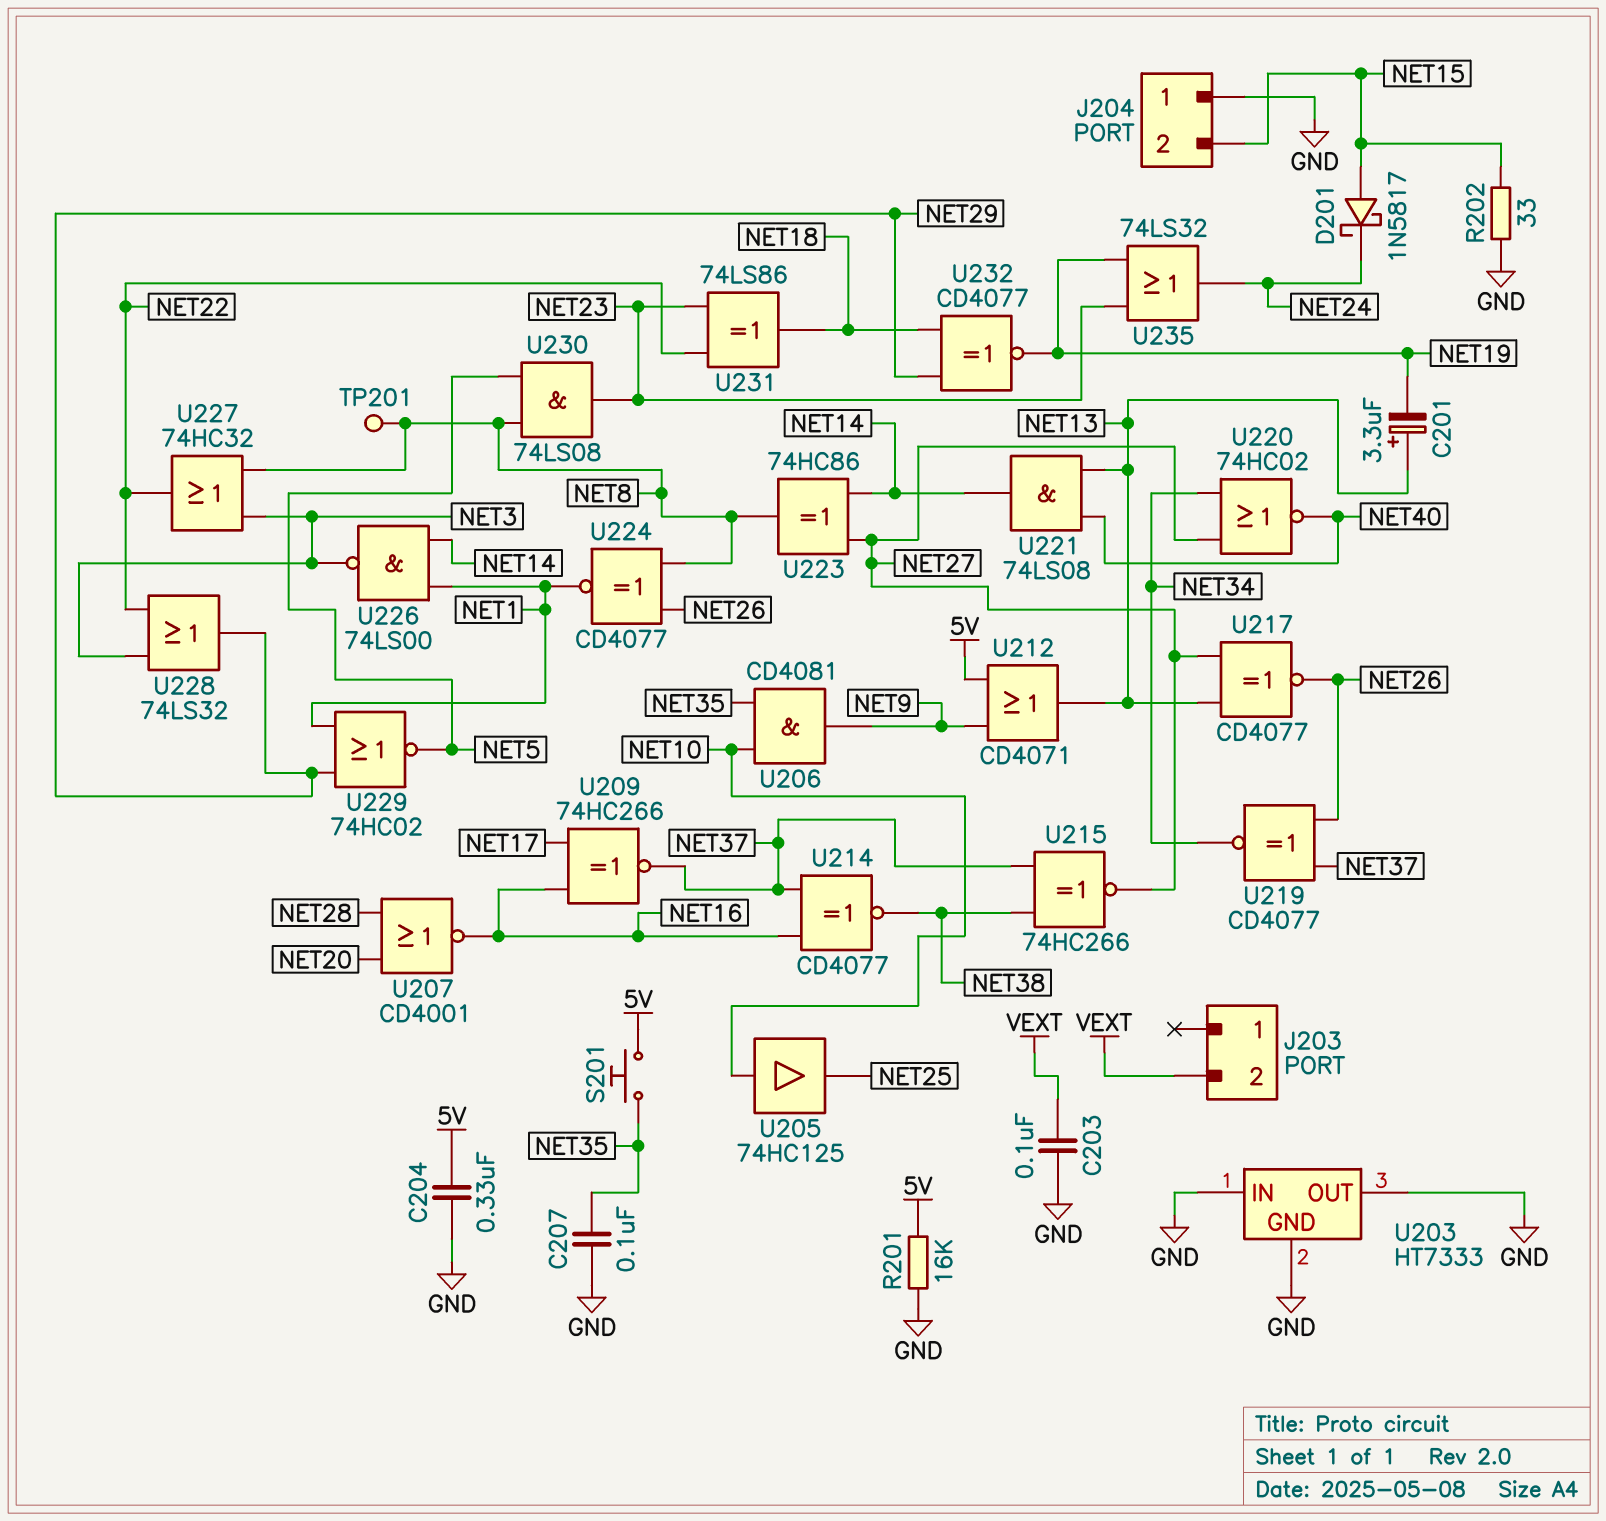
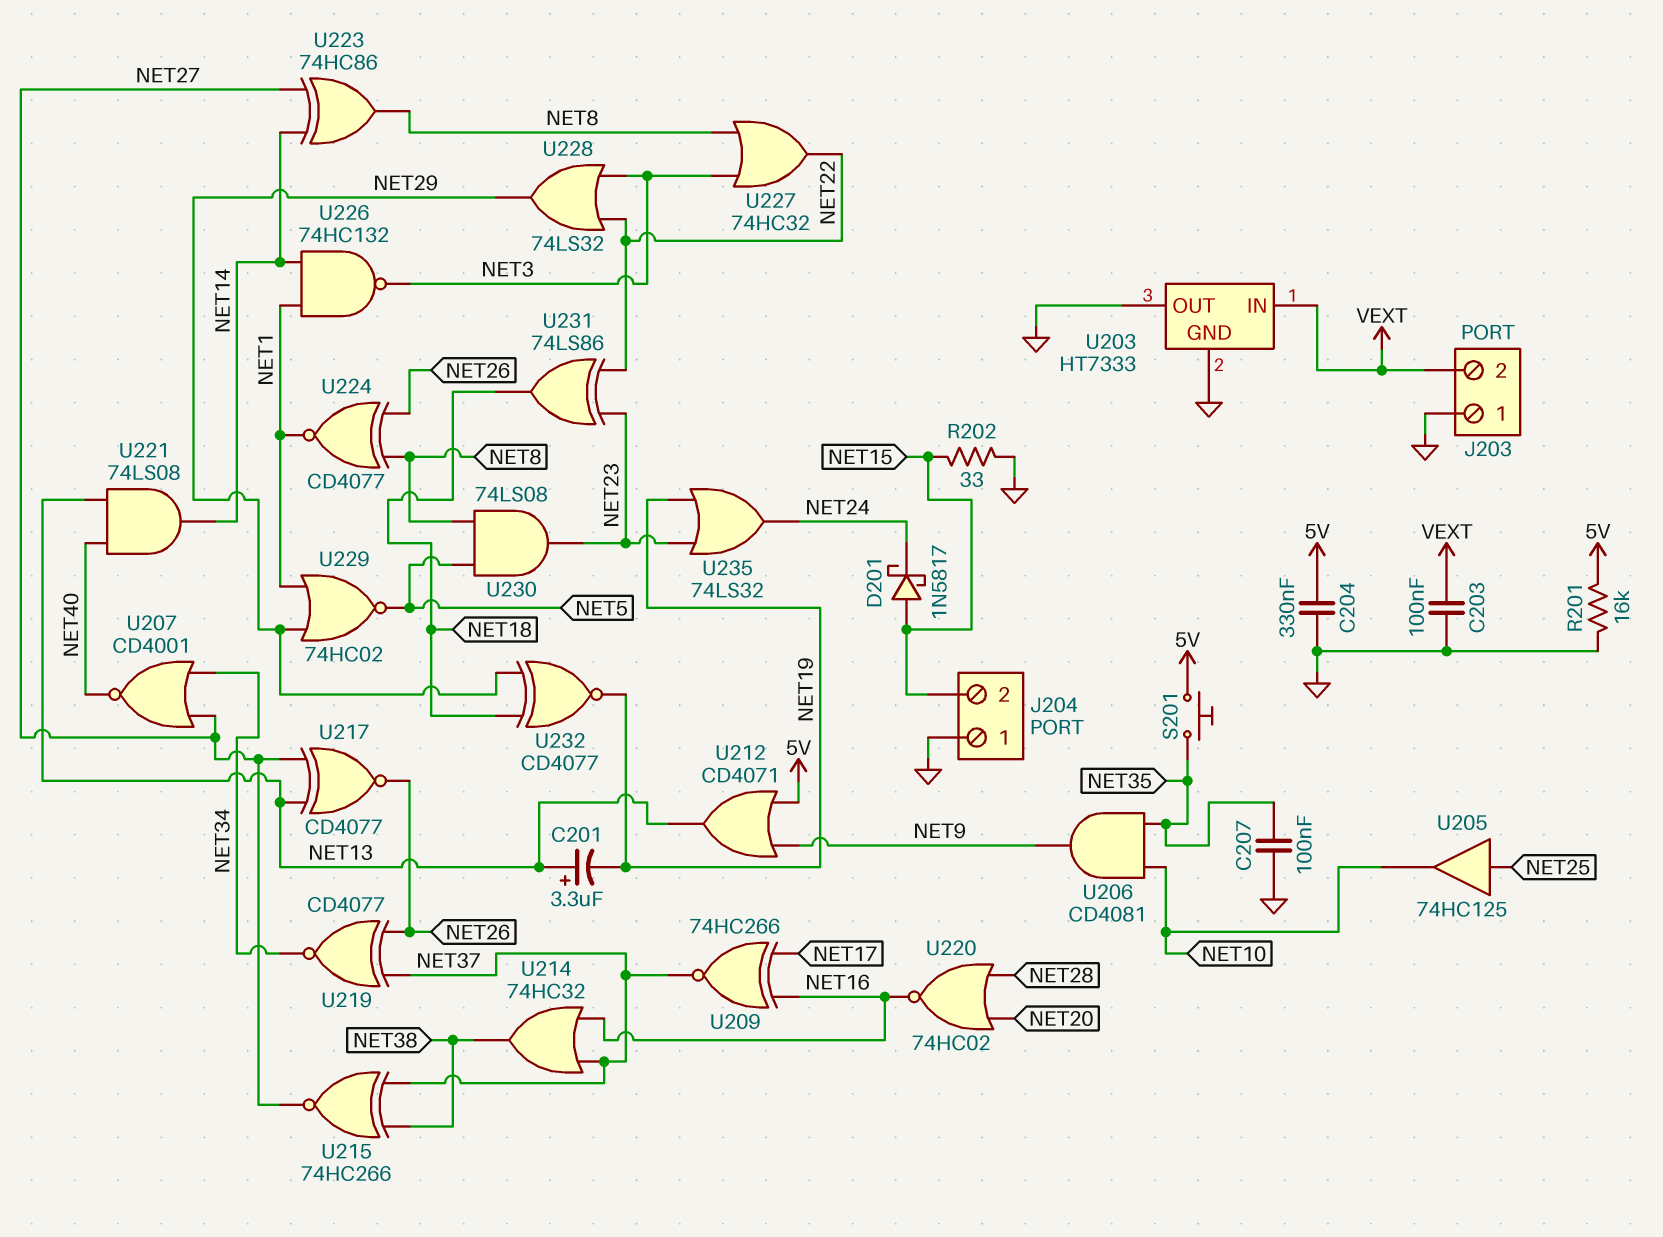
J203 pin 1: none -> GND
TP201: test point (NET8) -> none
U203 pin IN: GND -> VEXT
U205: buffer 74HC125 (in NET10, out NET25) -> buffer 74HC125 (in NET25, out NET10)
U207: NOR CD4001 (in NET20, in NET28, out NET16) -> NOR CD4001 (in NET27, in NET34, out NET40)
U214: XNOR CD4077 (in NET16, in NET37, out NET38) -> OR 74HC32 (in NET16, in NET37, out NET38)
U220: NOR 74HC02 (in NET27, in NET34, out NET40) -> NOR 74HC02 (in NET20, in NET28, out NET16)
U226: NAND 74LS00 (in NET1, in NET14, out NET3) -> NAND 74HC132 (in NET1, in NET14, out NET3)

